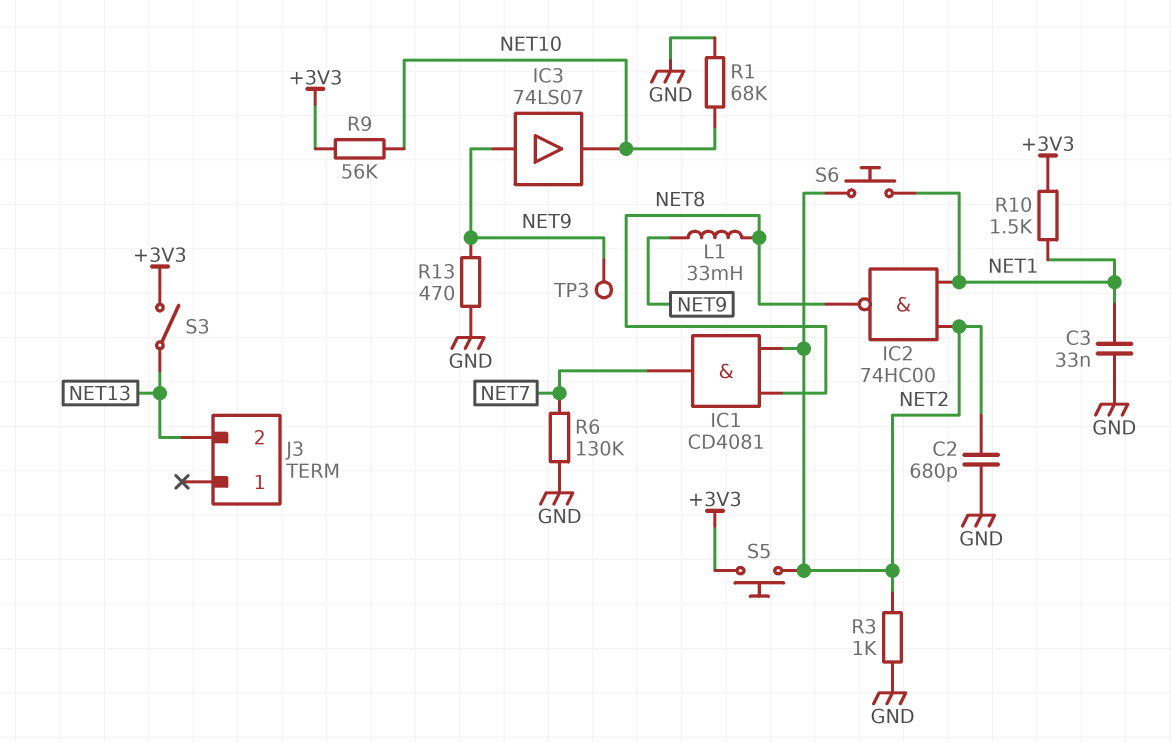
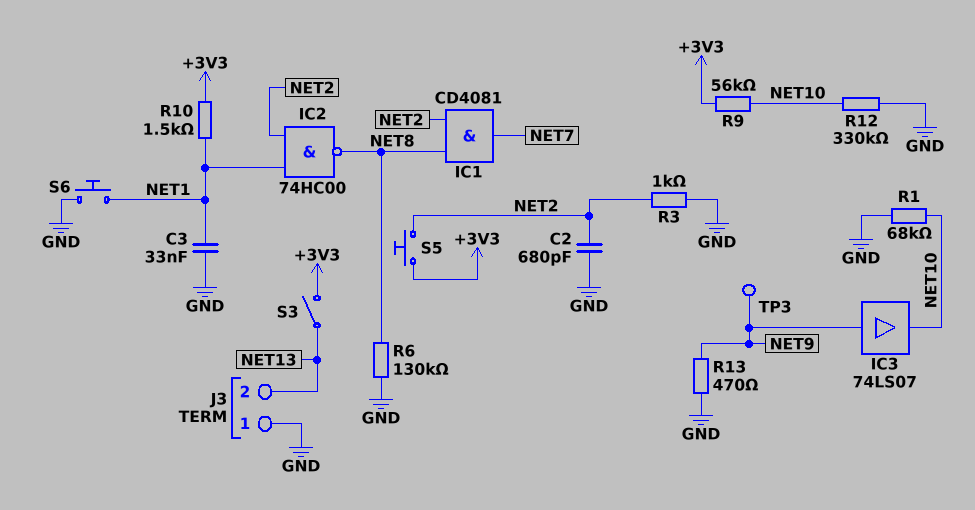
J3 pin 1: none -> GND
L1: 33mH (NET8, NET9) -> none
R6: 130k (GND, NET7) -> 130k (GND, NET8)
R12: none -> 330k (GND, NET10)
S6: button (NET1, NET2) -> button (GND, NET1)

